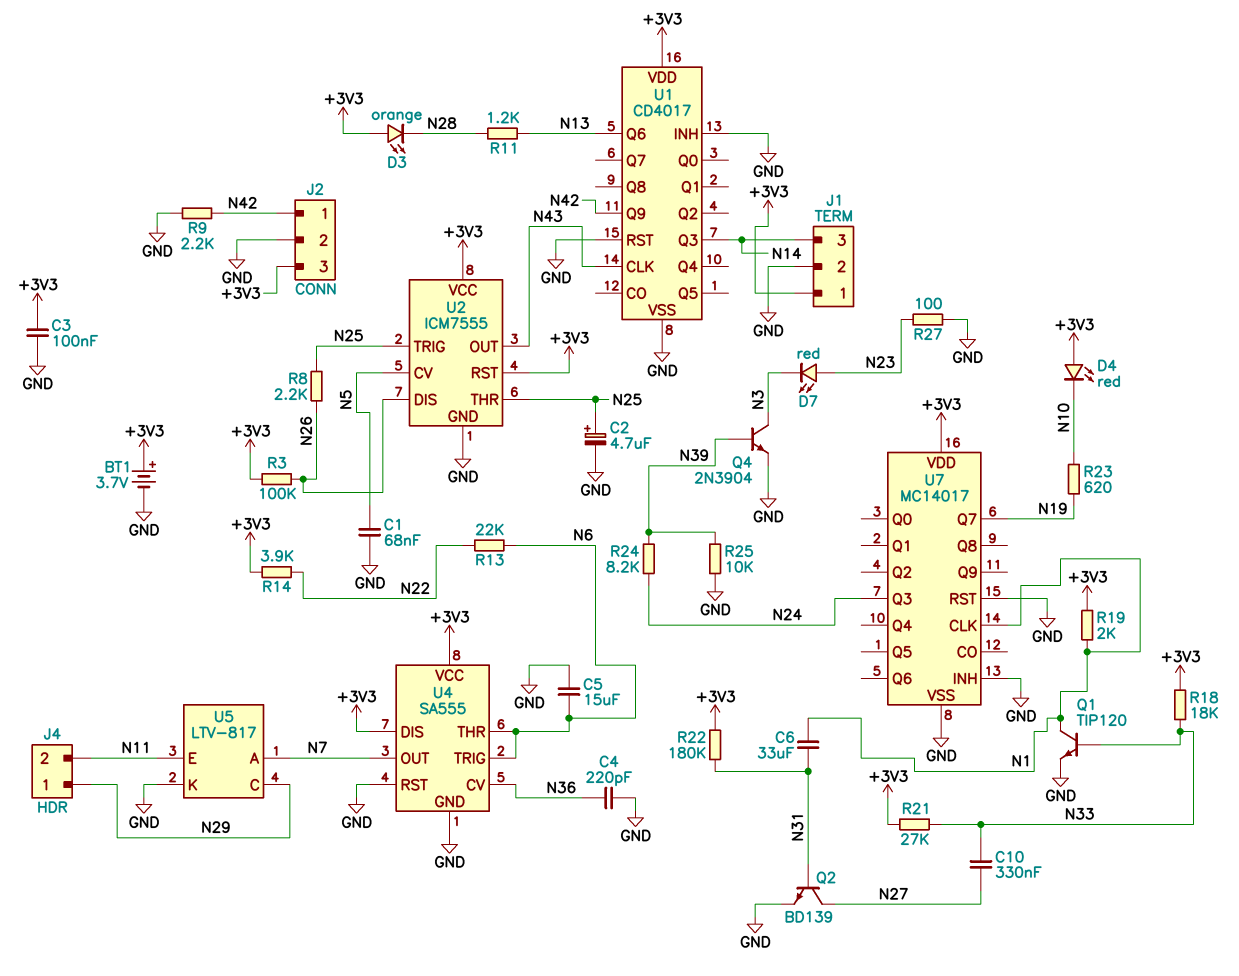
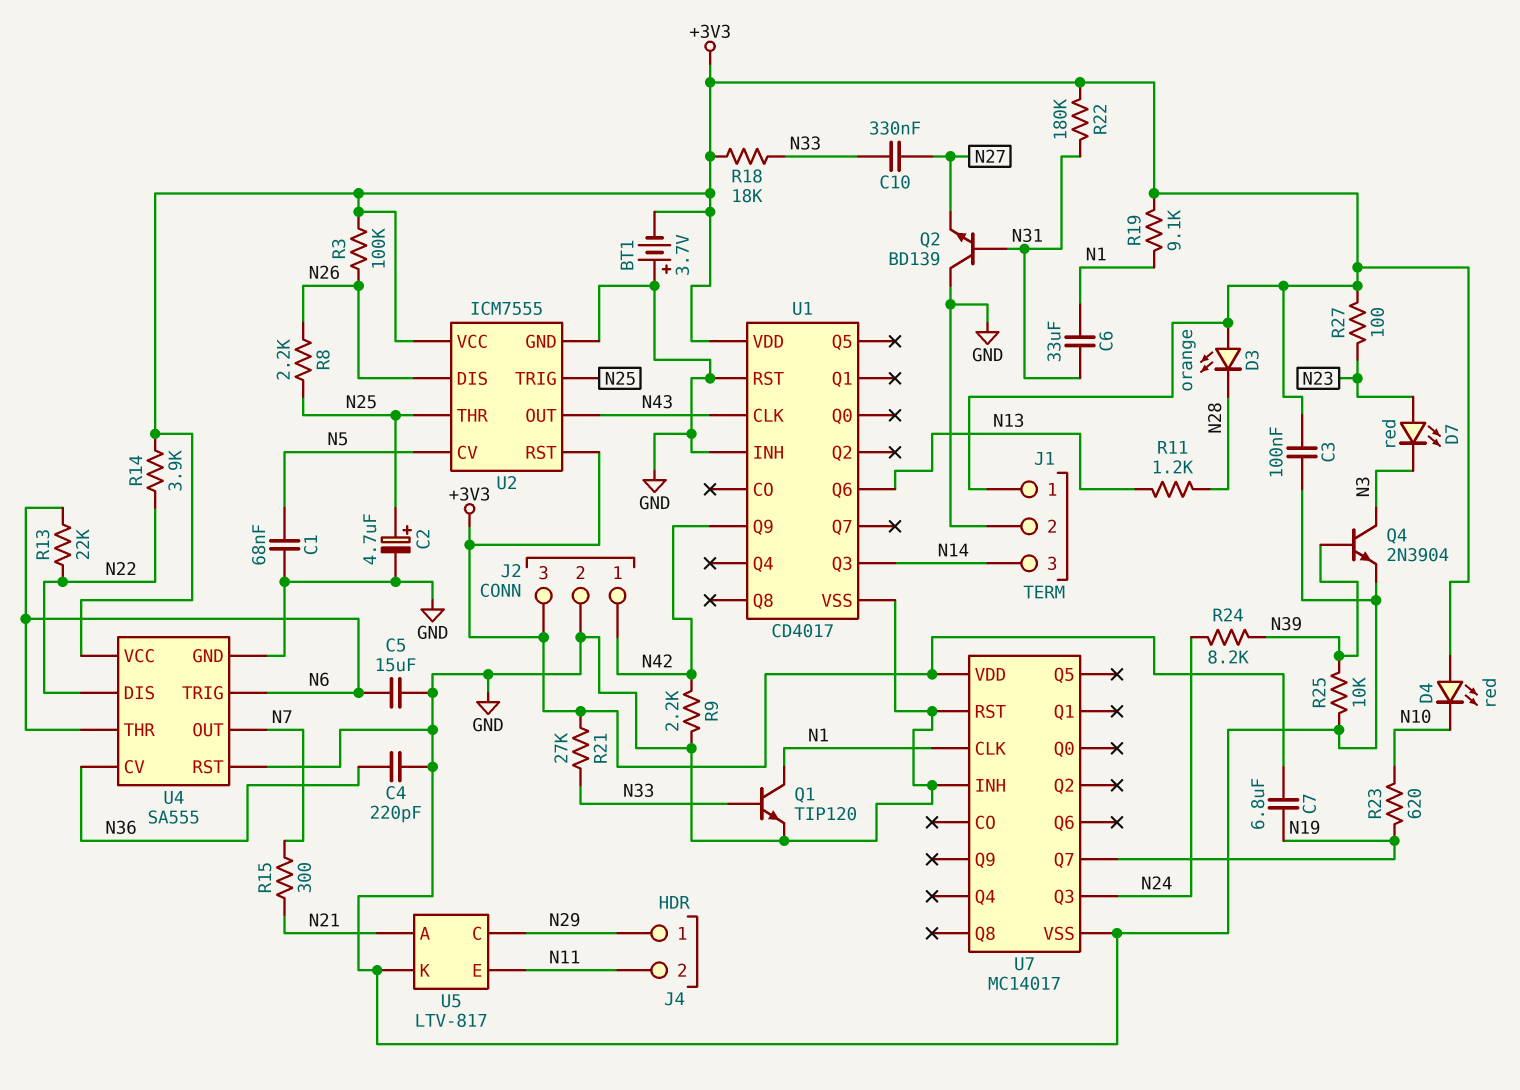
BT1: 3.7V (plus +3V3, minus GND) -> 3.7V (plus GND, minus +3V3)
C7: none -> 6.8uF (+3V3, N19)
Q2: NPN BD139 (B N31, C N27, E GND) -> NPN BD139 (B N31, C GND, E N27)
R15: none -> 300 (N7, N21)
R19: 2k (+3V3, N1) -> 9.1k (+3V3, N1)
R27: 100 (GND, N23) -> 100 (+3V3, N23)
U4 pin DIS: +3V3 -> N22
U5 pin A: N7 -> N21

